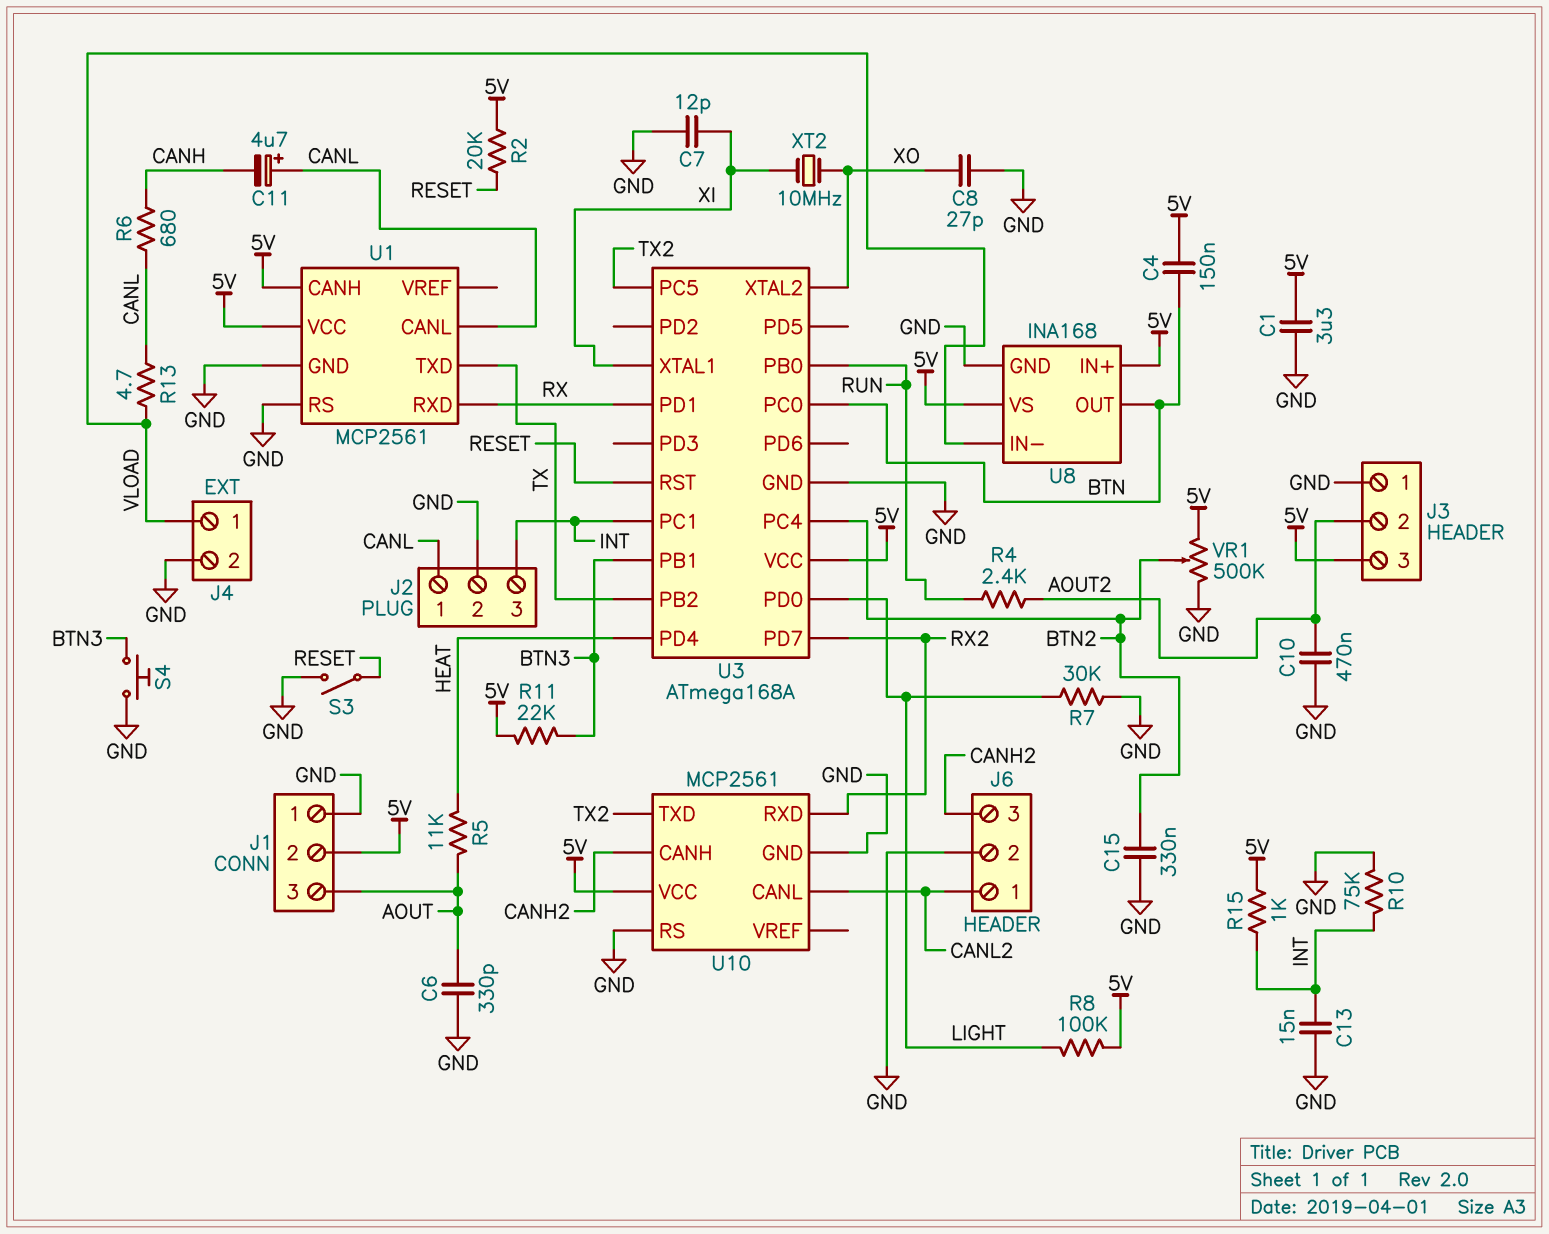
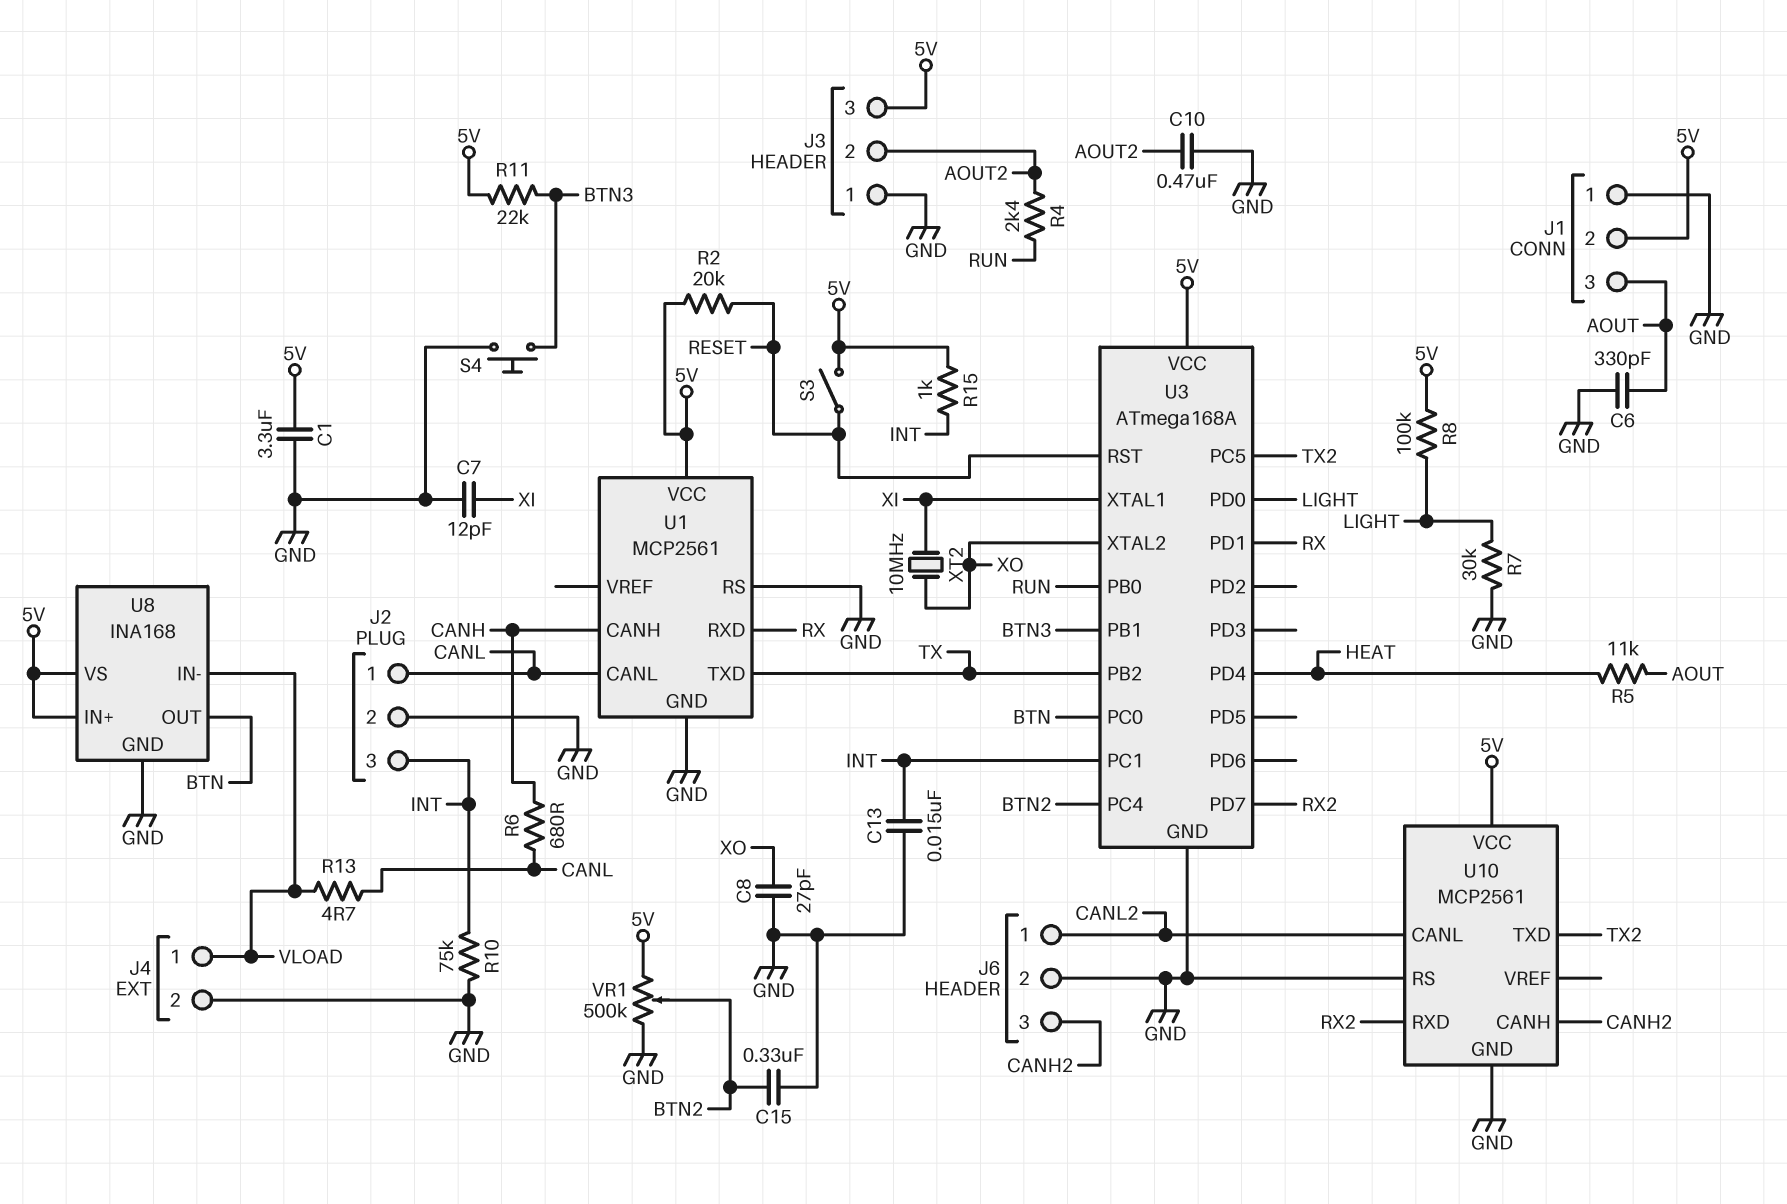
C4: 150nF (5V, BTN) -> none
C11: 4.7uF (plus CANL, minus CANH) -> none
S3: switch (GND, RESET) -> switch (5V, RESET)
U1 pin CANH: 5V -> CANH

